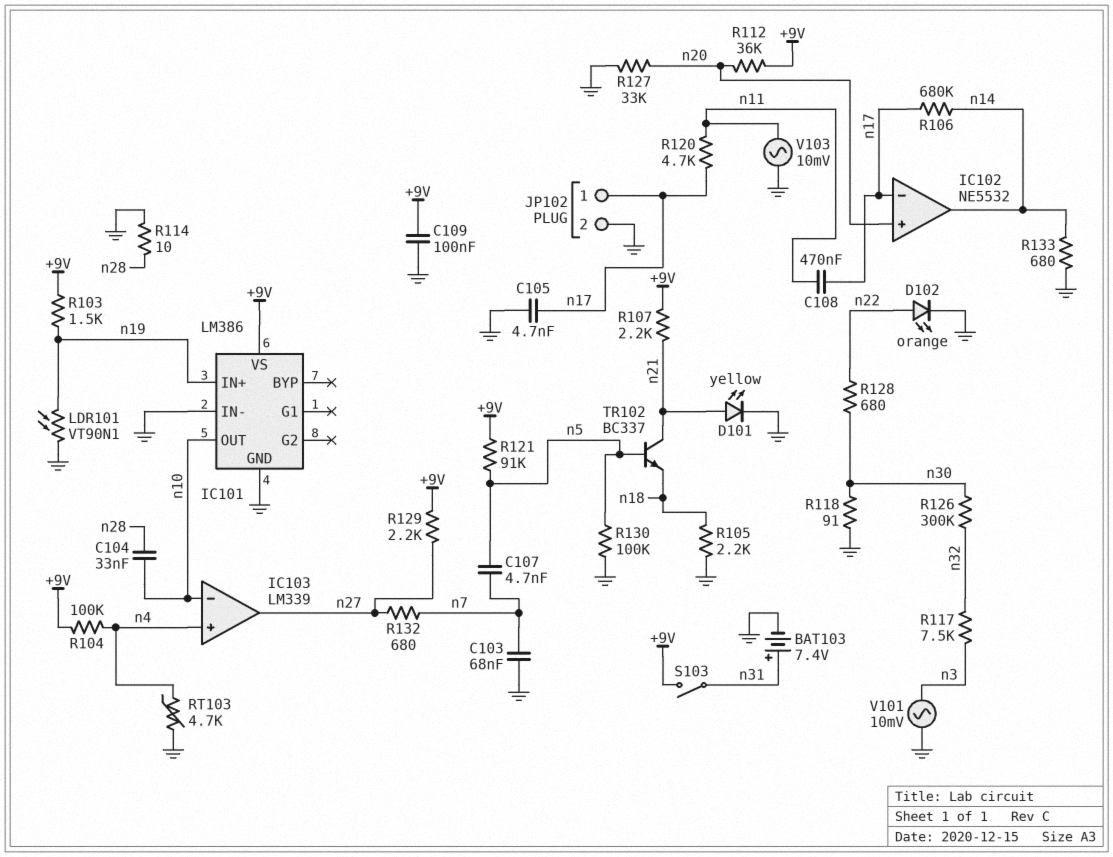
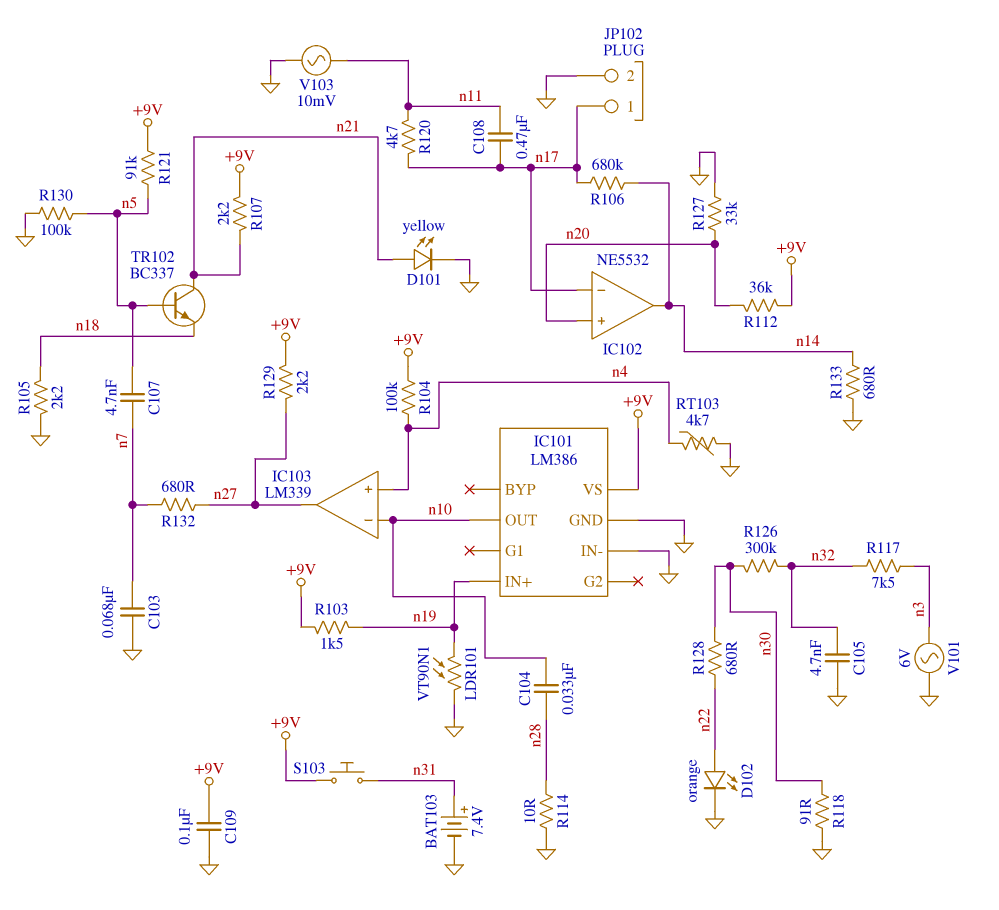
C105: 4.7nF (GND, n17) -> 4.7nF (GND, n32)
S103: switch (+9V, n31) -> button (+9V, n31)
V101: AC 10mV (GND, n3) -> AC 6V (GND, n3)

